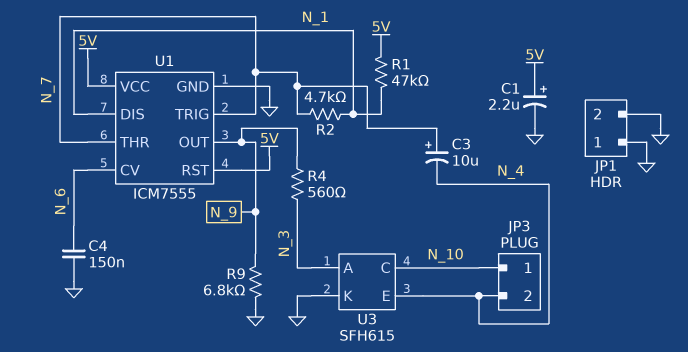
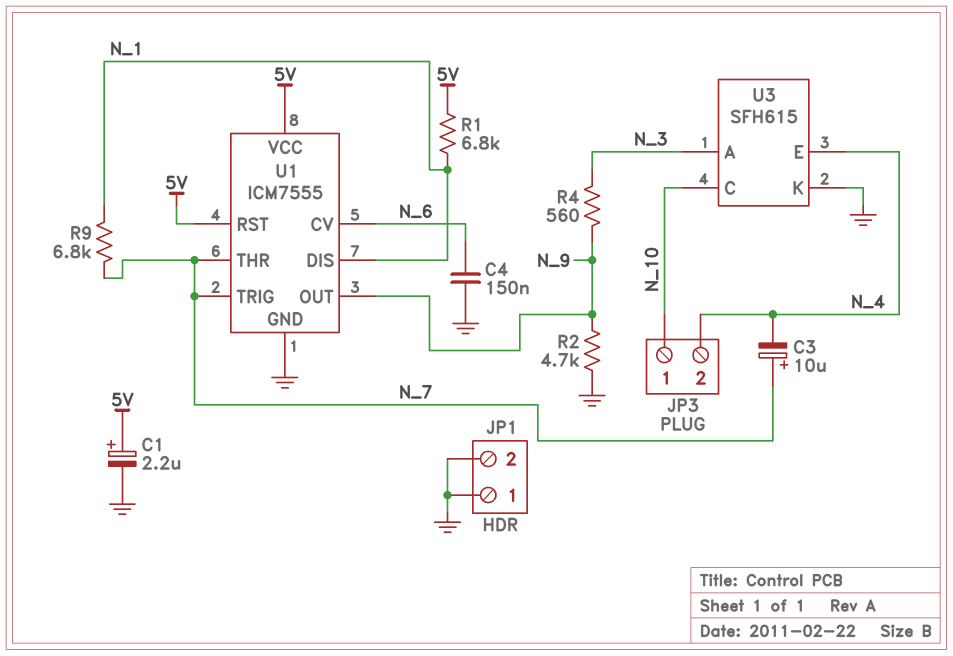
R1: 47k (5V, N_1) -> 6.8k (5V, N_1)
R2: 4.7k (N_1, N_7) -> 4.7k (GND, N_9)
R9: 6.8k (GND, N_9) -> 6.8k (N_1, N_7)

